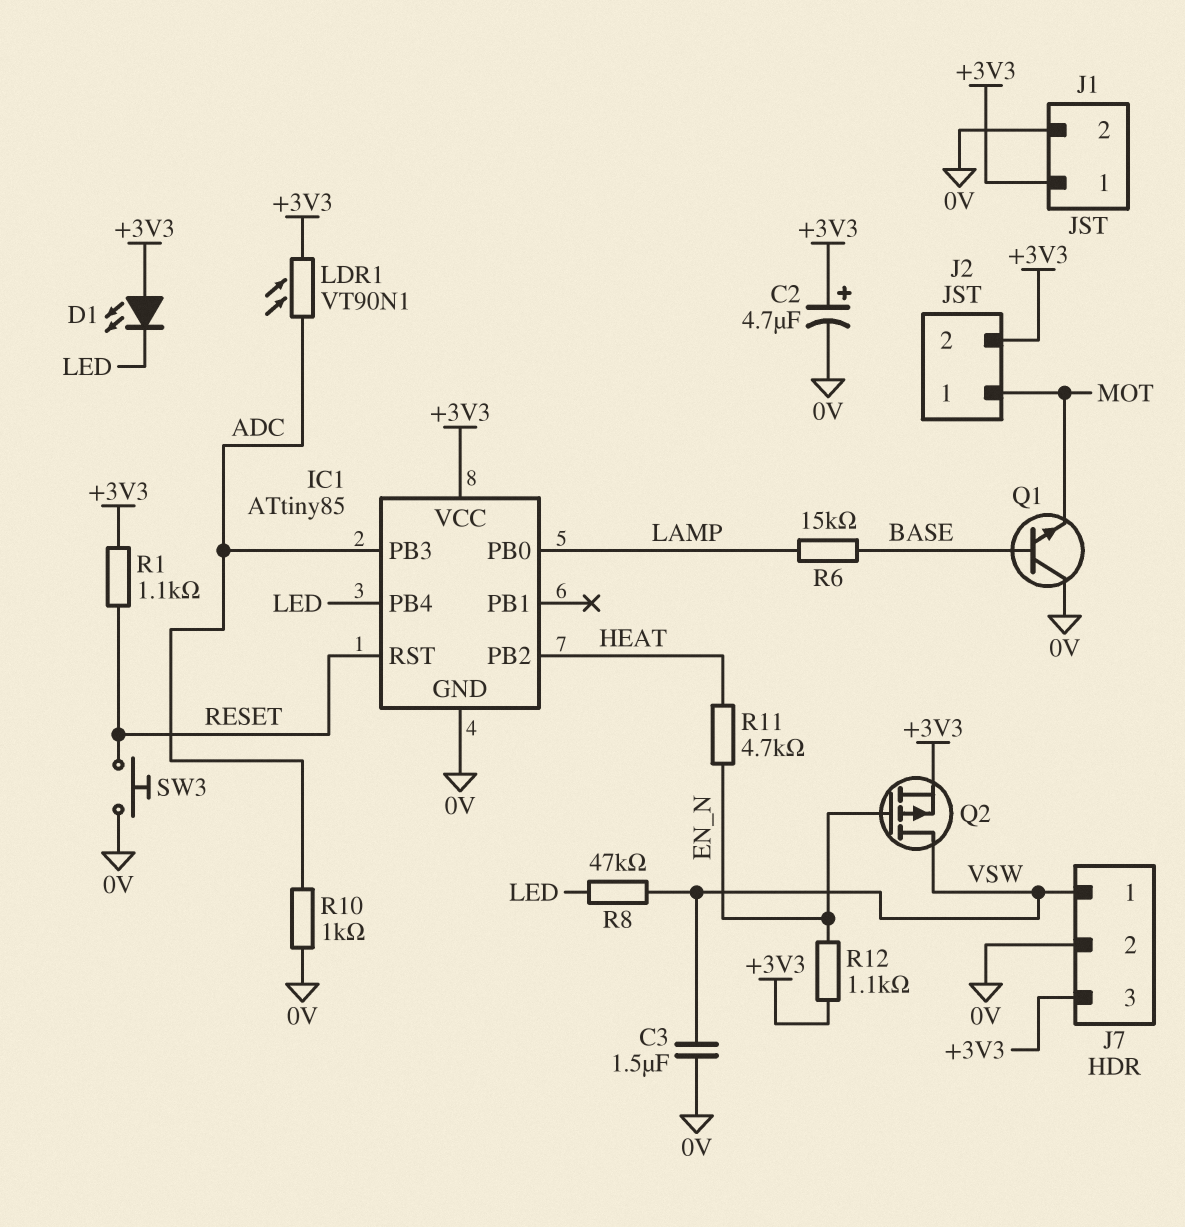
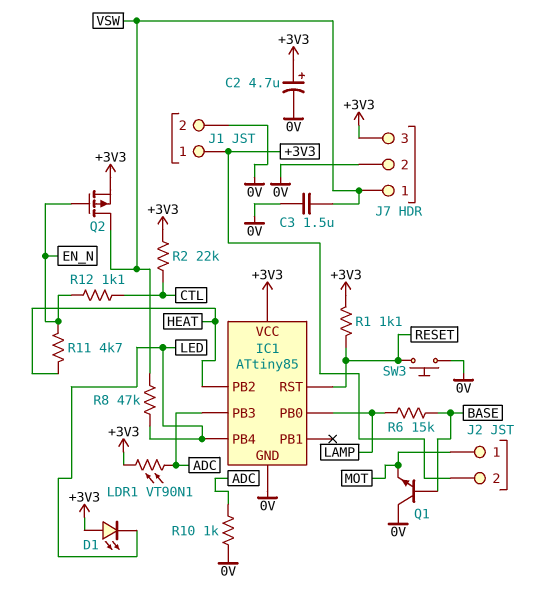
R2: none -> 22k (+3V3, CTL)
R12: 1.1k (+3V3, EN_N) -> 1.1k (CTL, EN_N)

